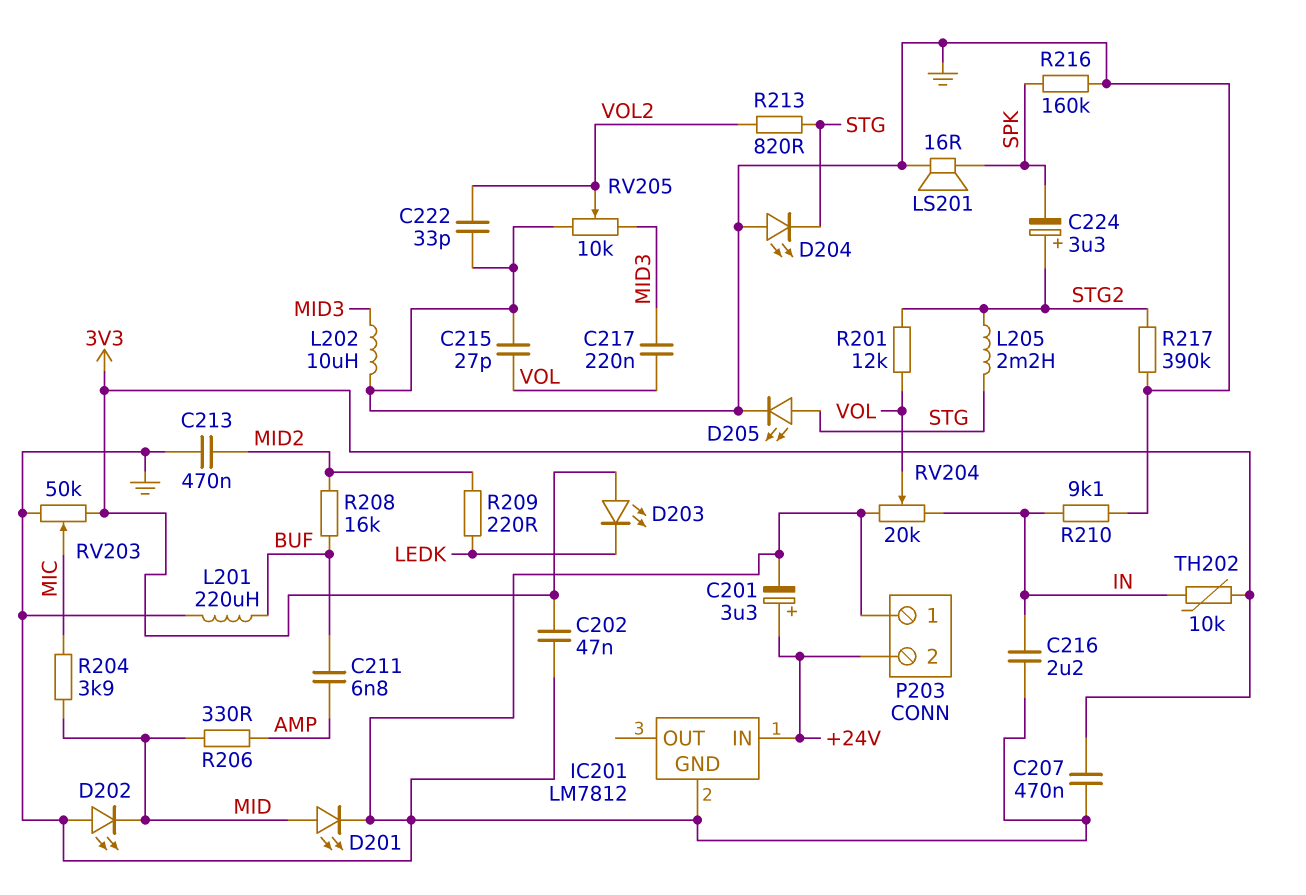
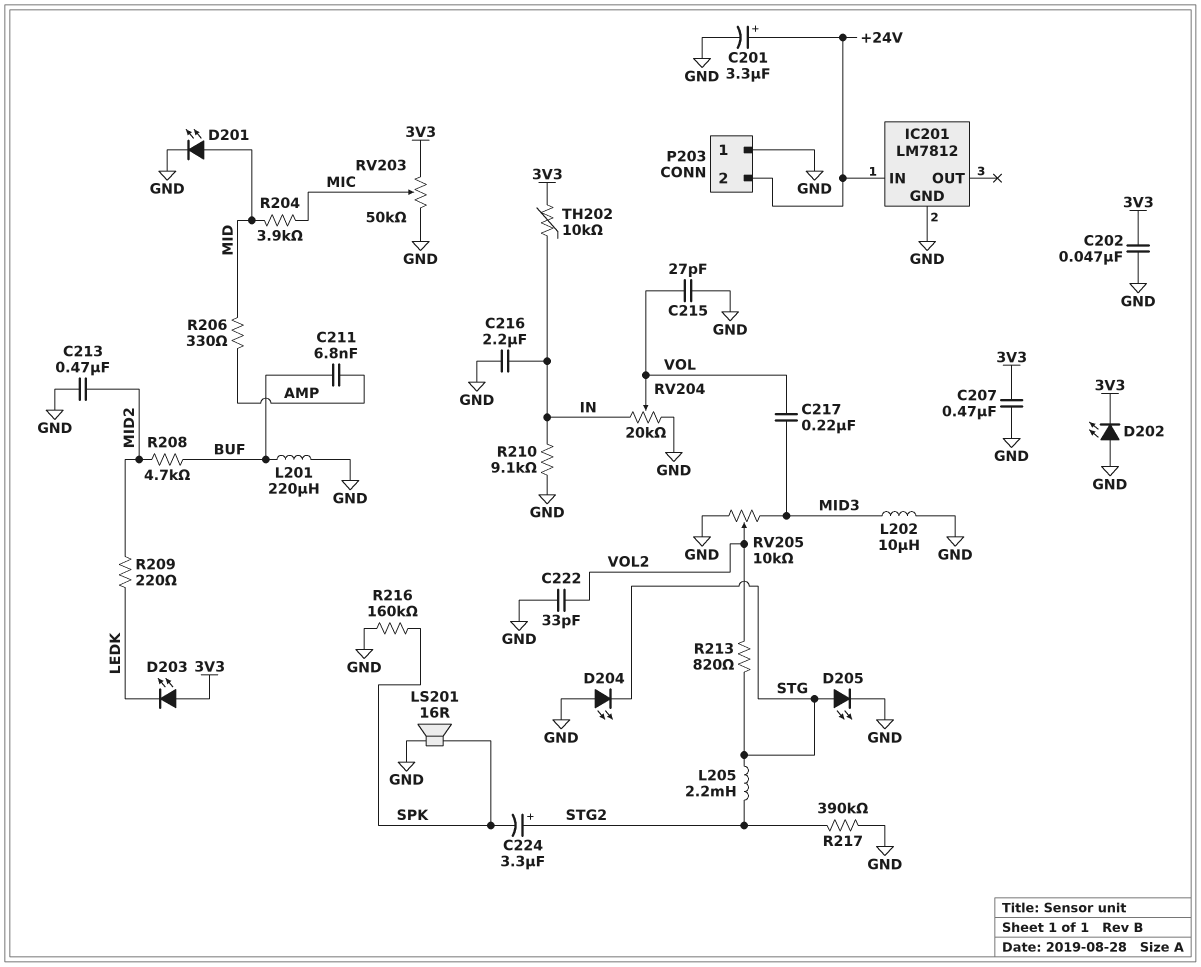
D202: LED (A GND, K MID) -> LED (A GND, K 3V3)
R201: 12k (STG2, VOL) -> none
R208: 16k (BUF, MID2) -> 4.7k (BUF, MID2)

